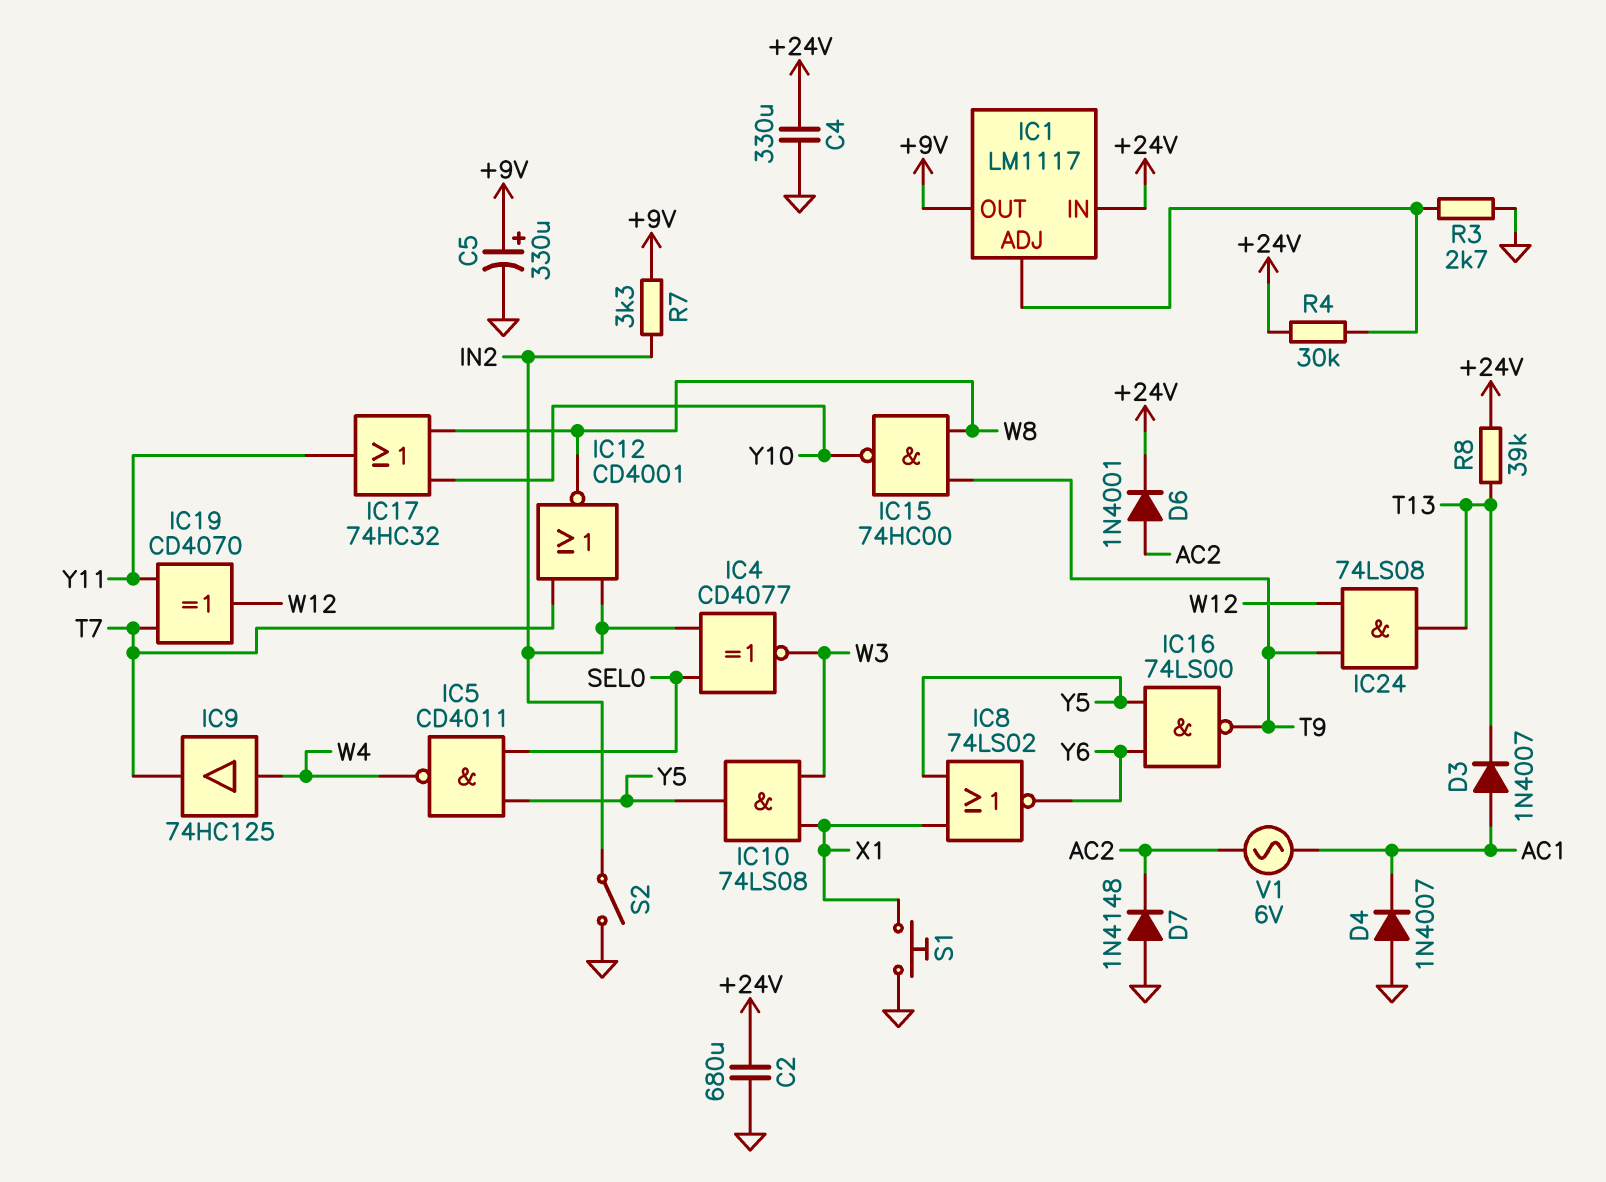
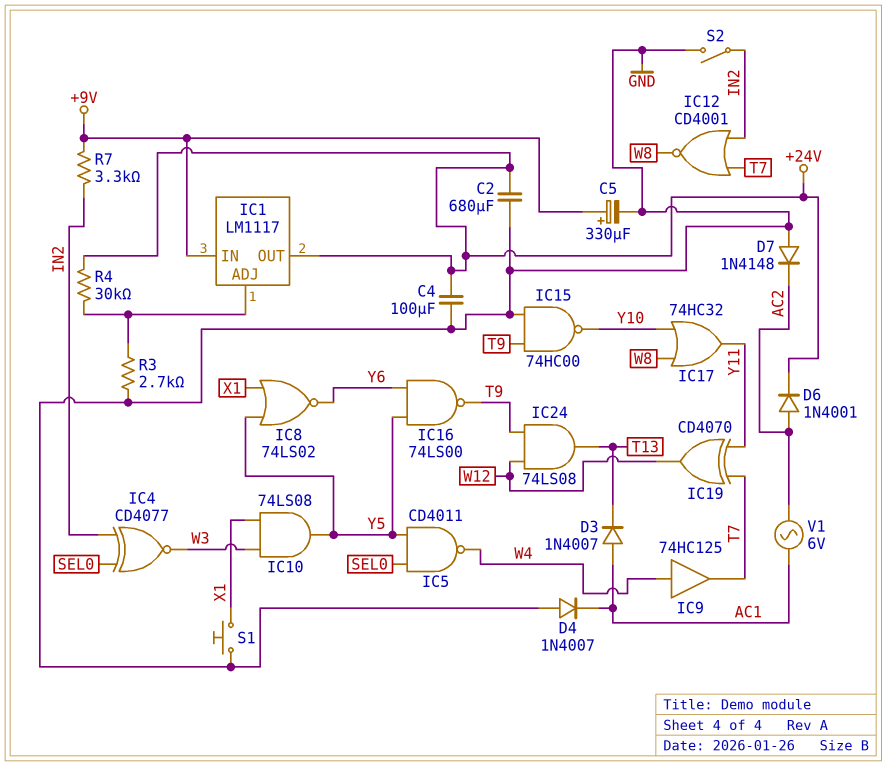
C4: 330uF (+24V, GND) -> 100uF (+24V, GND)
IC1 pin IN: +24V -> +9V
IC1 pin OUT: +9V -> +24V
IC15: NAND 74HC00 (in T9, in W8, out Y10) -> NAND 74HC00 (in GND, in T9, out Y10)
R8: 39k (+24V, T13) -> none

